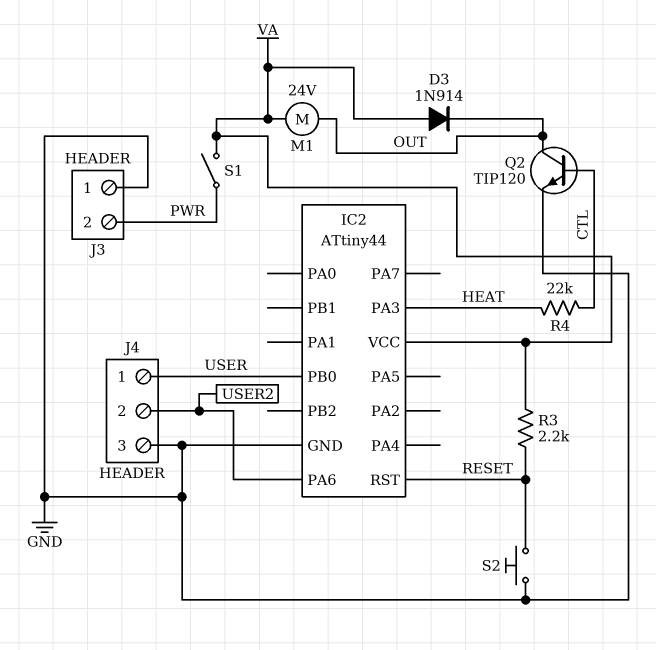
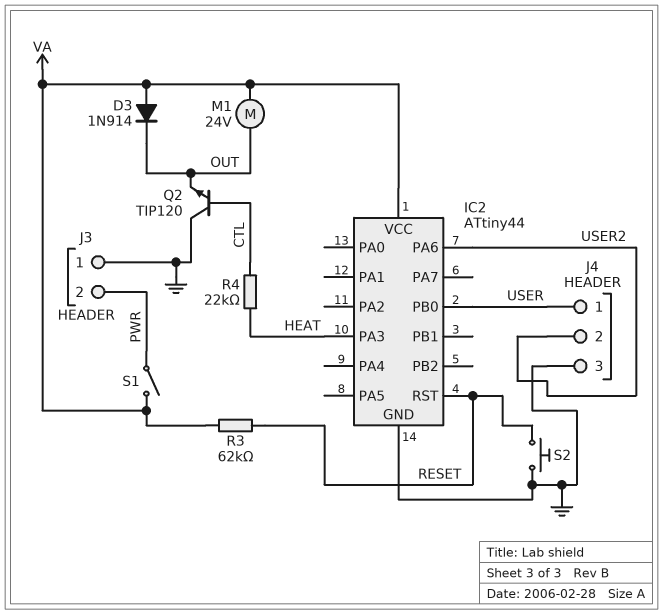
Q2: NPN TIP120 (B CTL, C OUT, E GND) -> NPN TIP120 (B CTL, C GND, E OUT)
R3: 2.2k (RESET, VA) -> 62k (RESET, VA)

